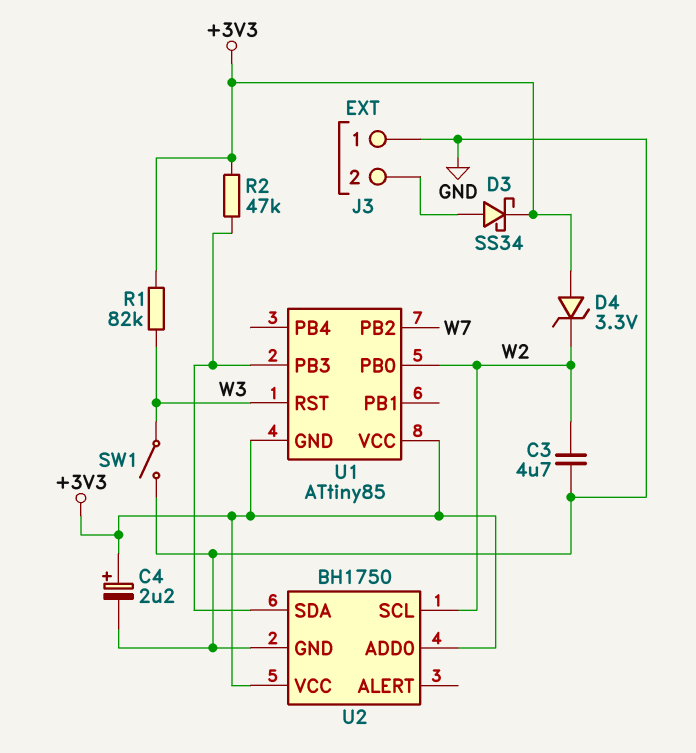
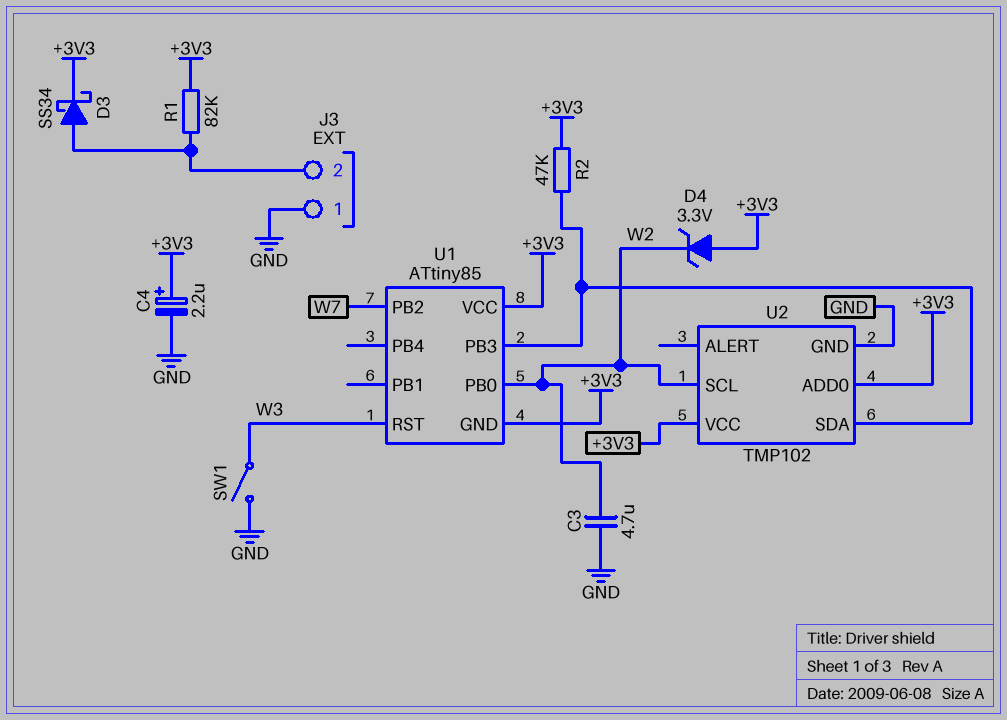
R1: 82k (+3V3, W3) -> 82k (+3V3, J3/2)
U2: BH1750 -> TMP102

